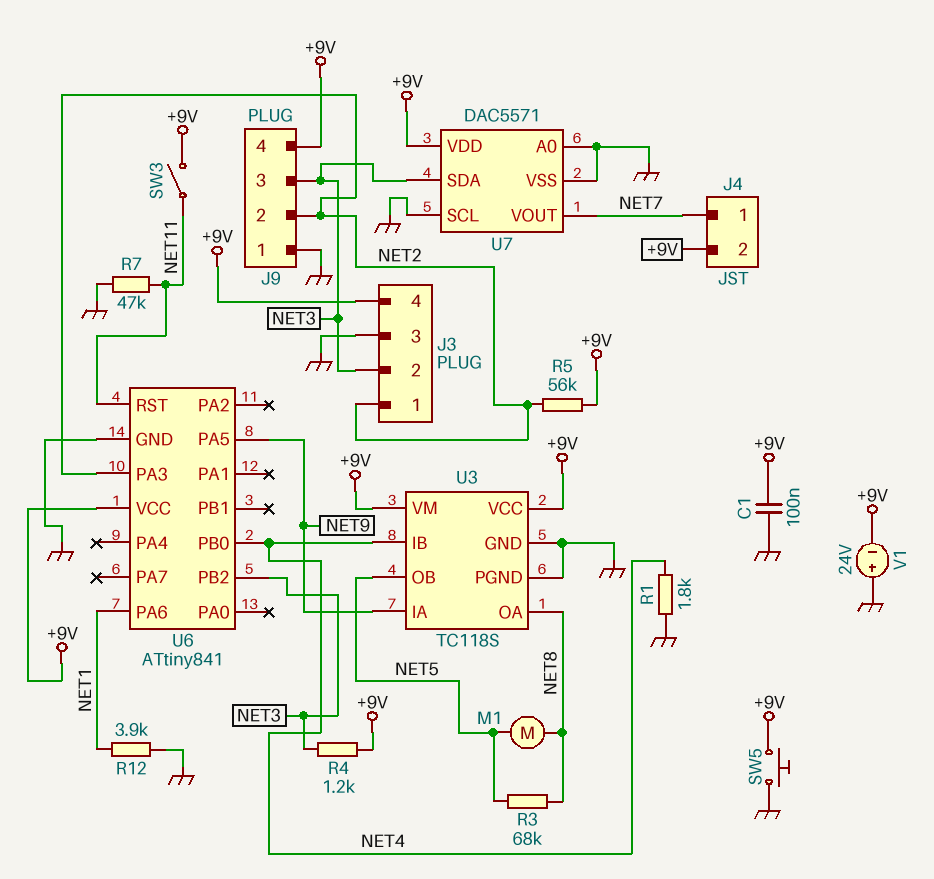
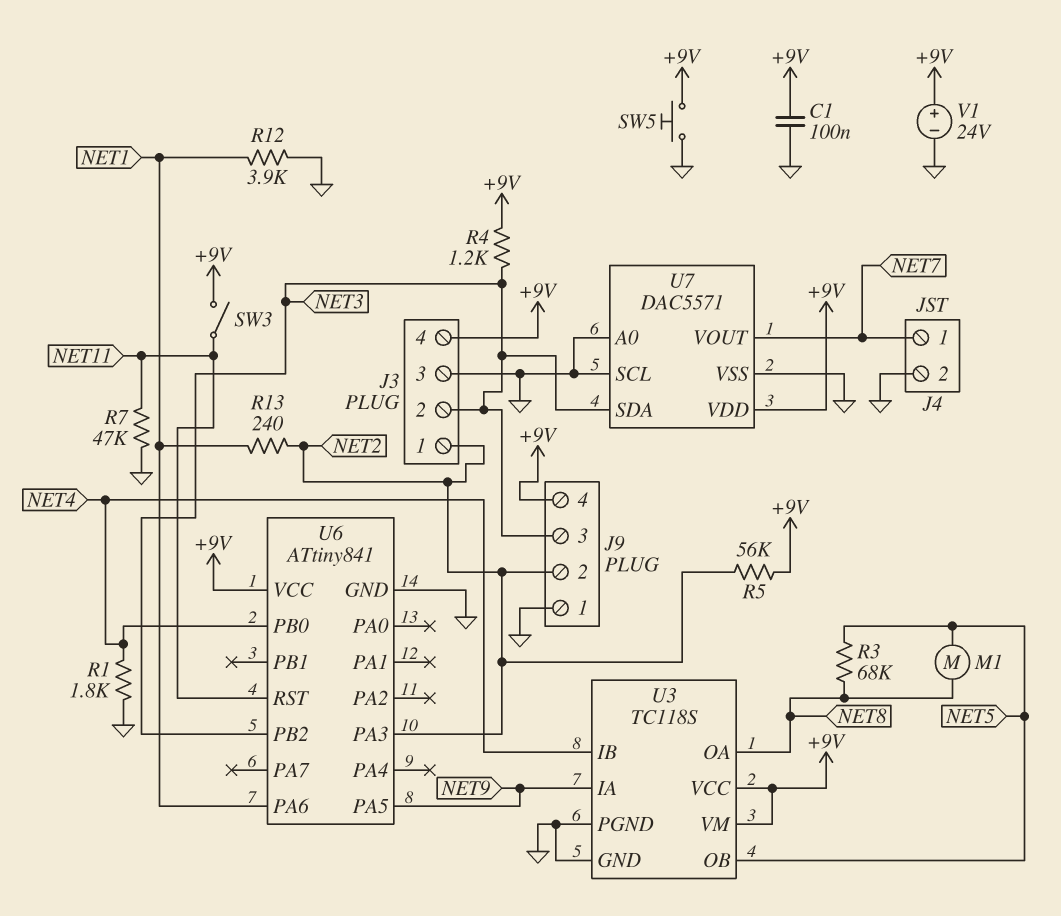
J4 pin 2: +9V -> GND
R13: none -> 240 (NET1, NET2)
V1: 24V (plus GND, minus +9V) -> 24V (plus +9V, minus GND)

